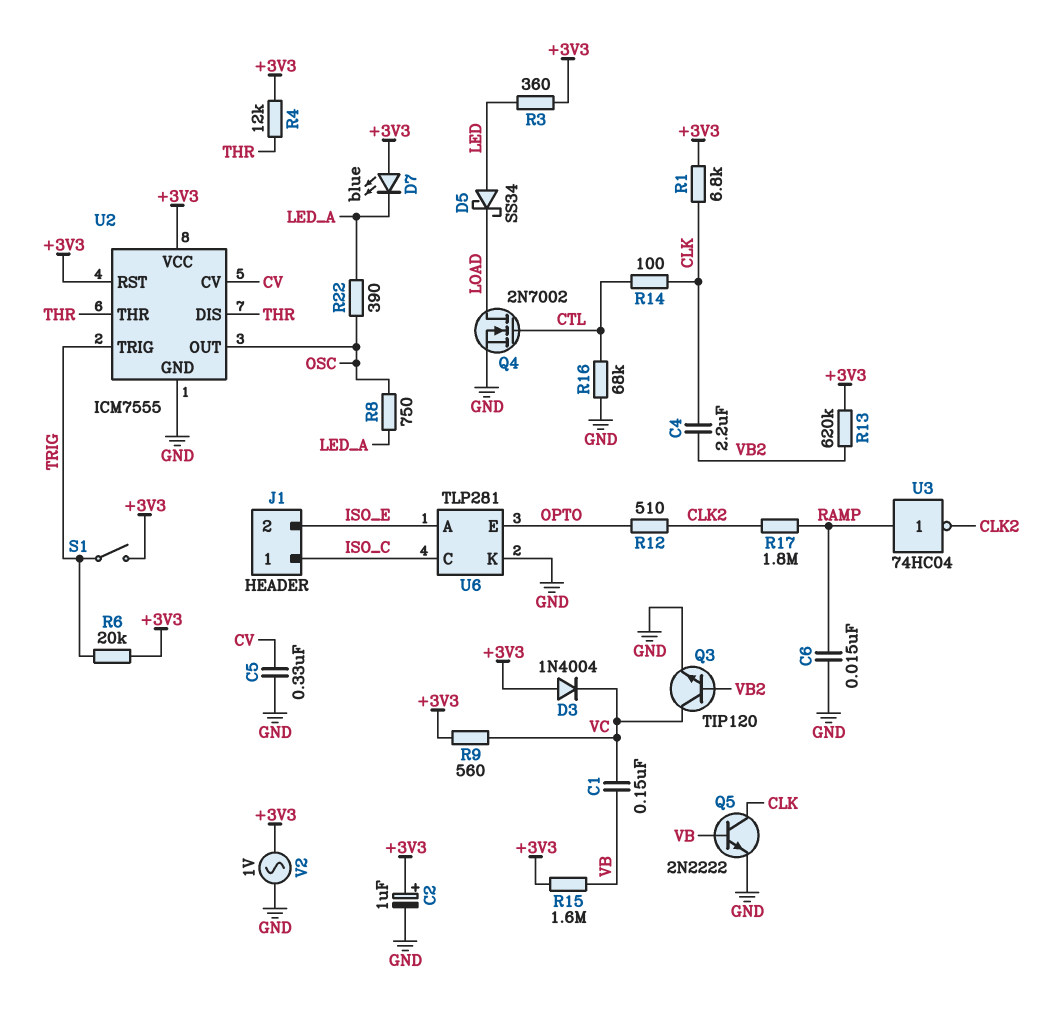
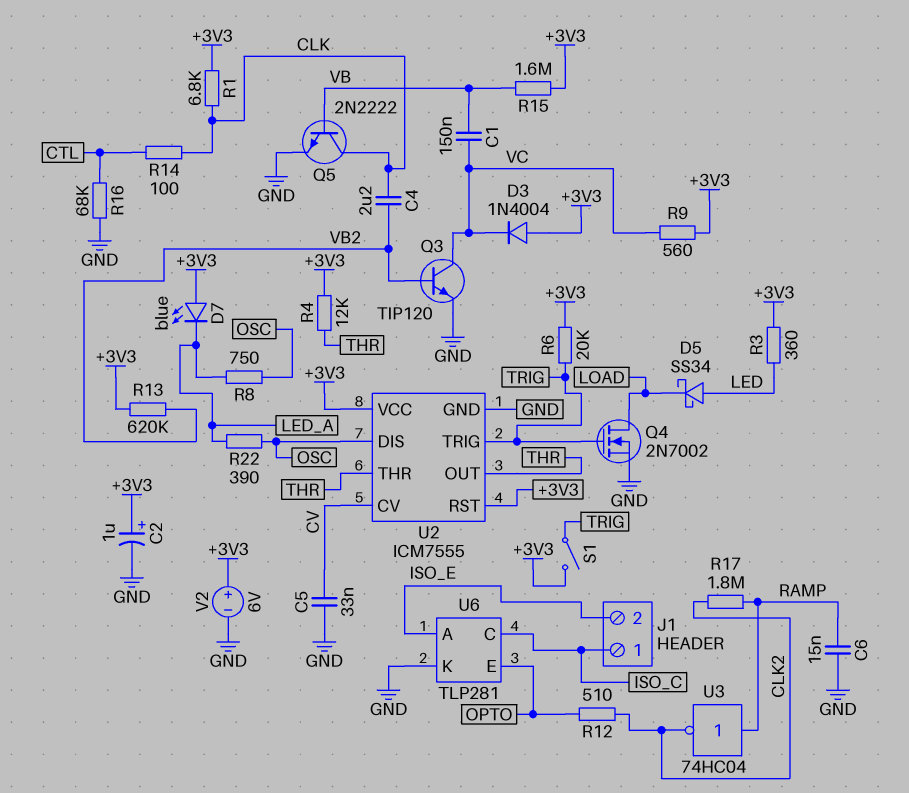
C5: 330nF (CV, GND) -> 33nF (CV, GND)
Q4: NMOS 2N7002 (G CTL, D LOAD, S GND) -> NMOS 2N7002 (G TRIG, D LOAD, S GND)
U2 pin DIS: THR -> OSC
U2 pin OUT: OSC -> THR
V2: AC 1V (+3V3, GND) -> 6V (plus +3V3, minus GND)

